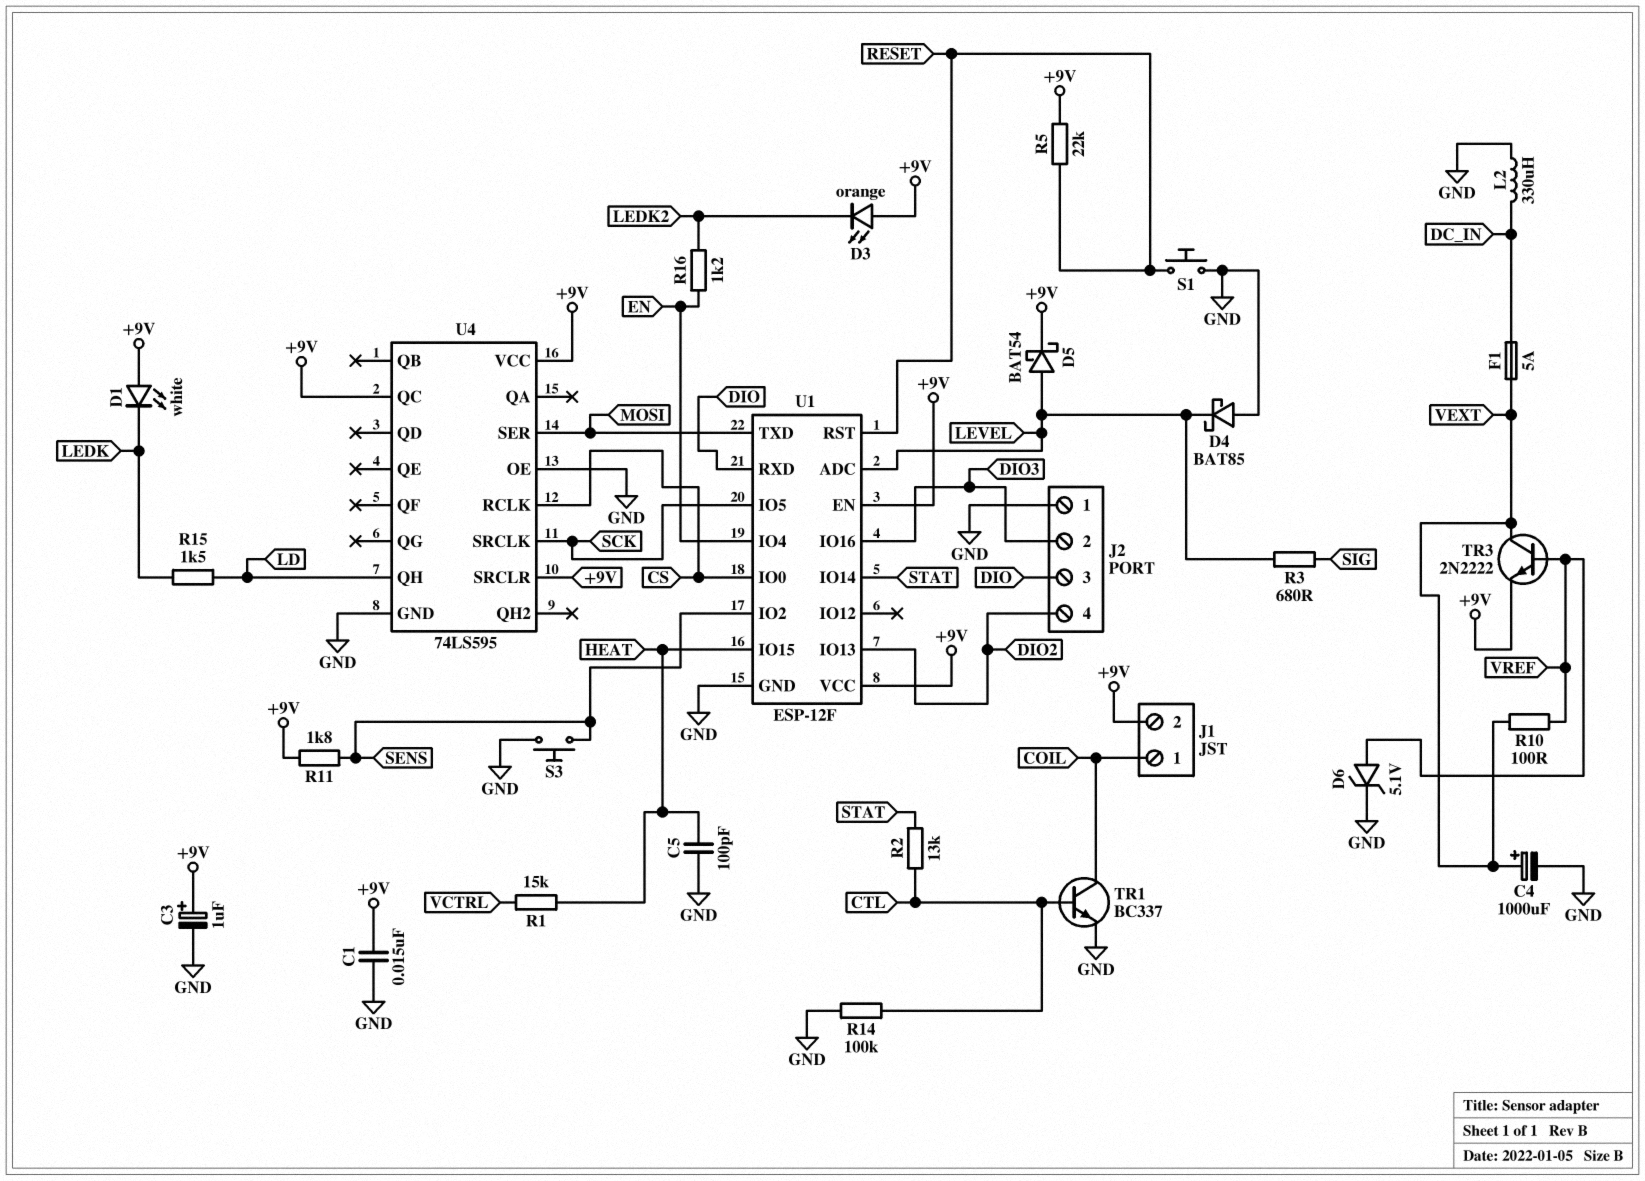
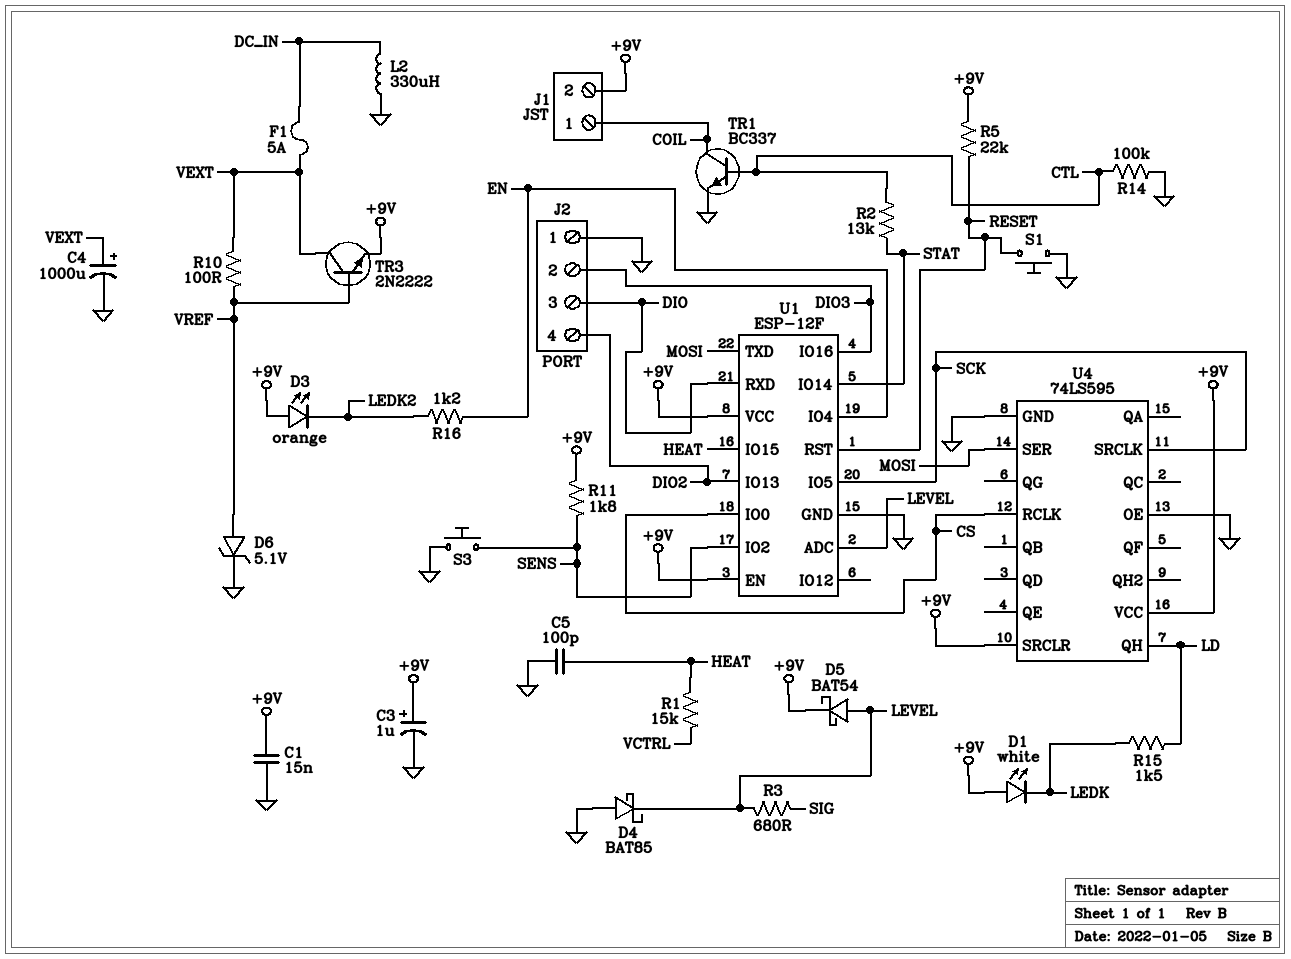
U4 pin QC: +9V -> none

